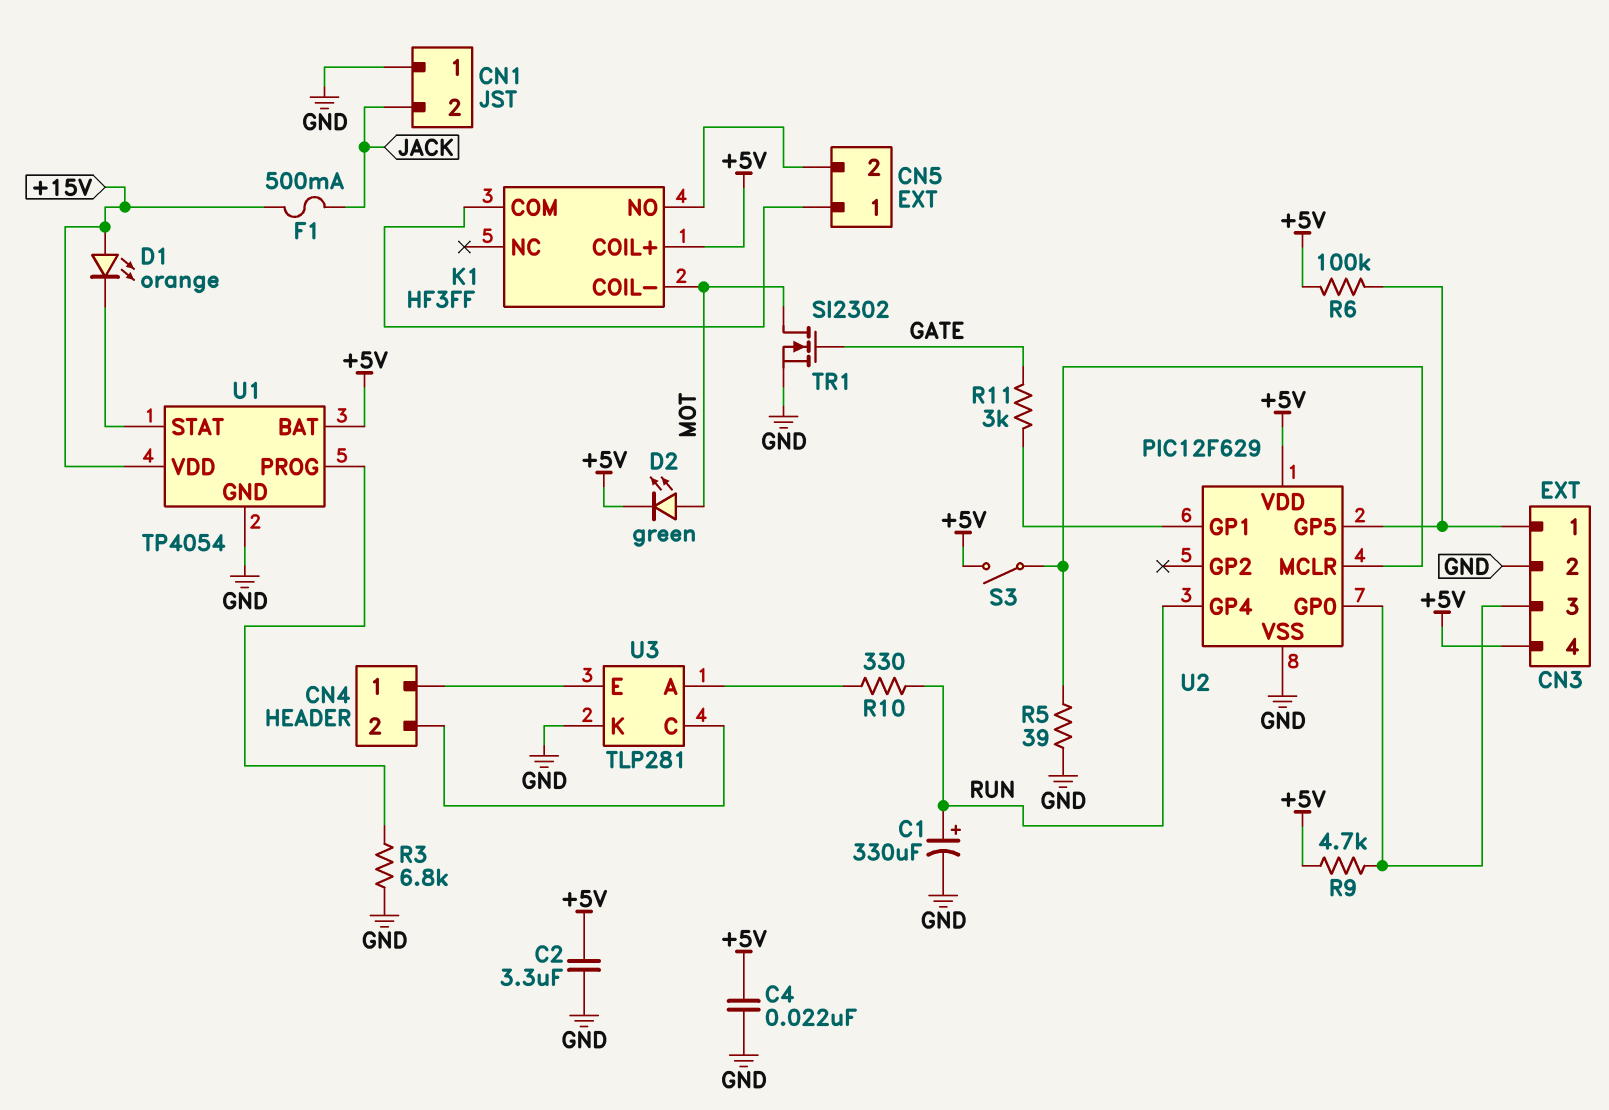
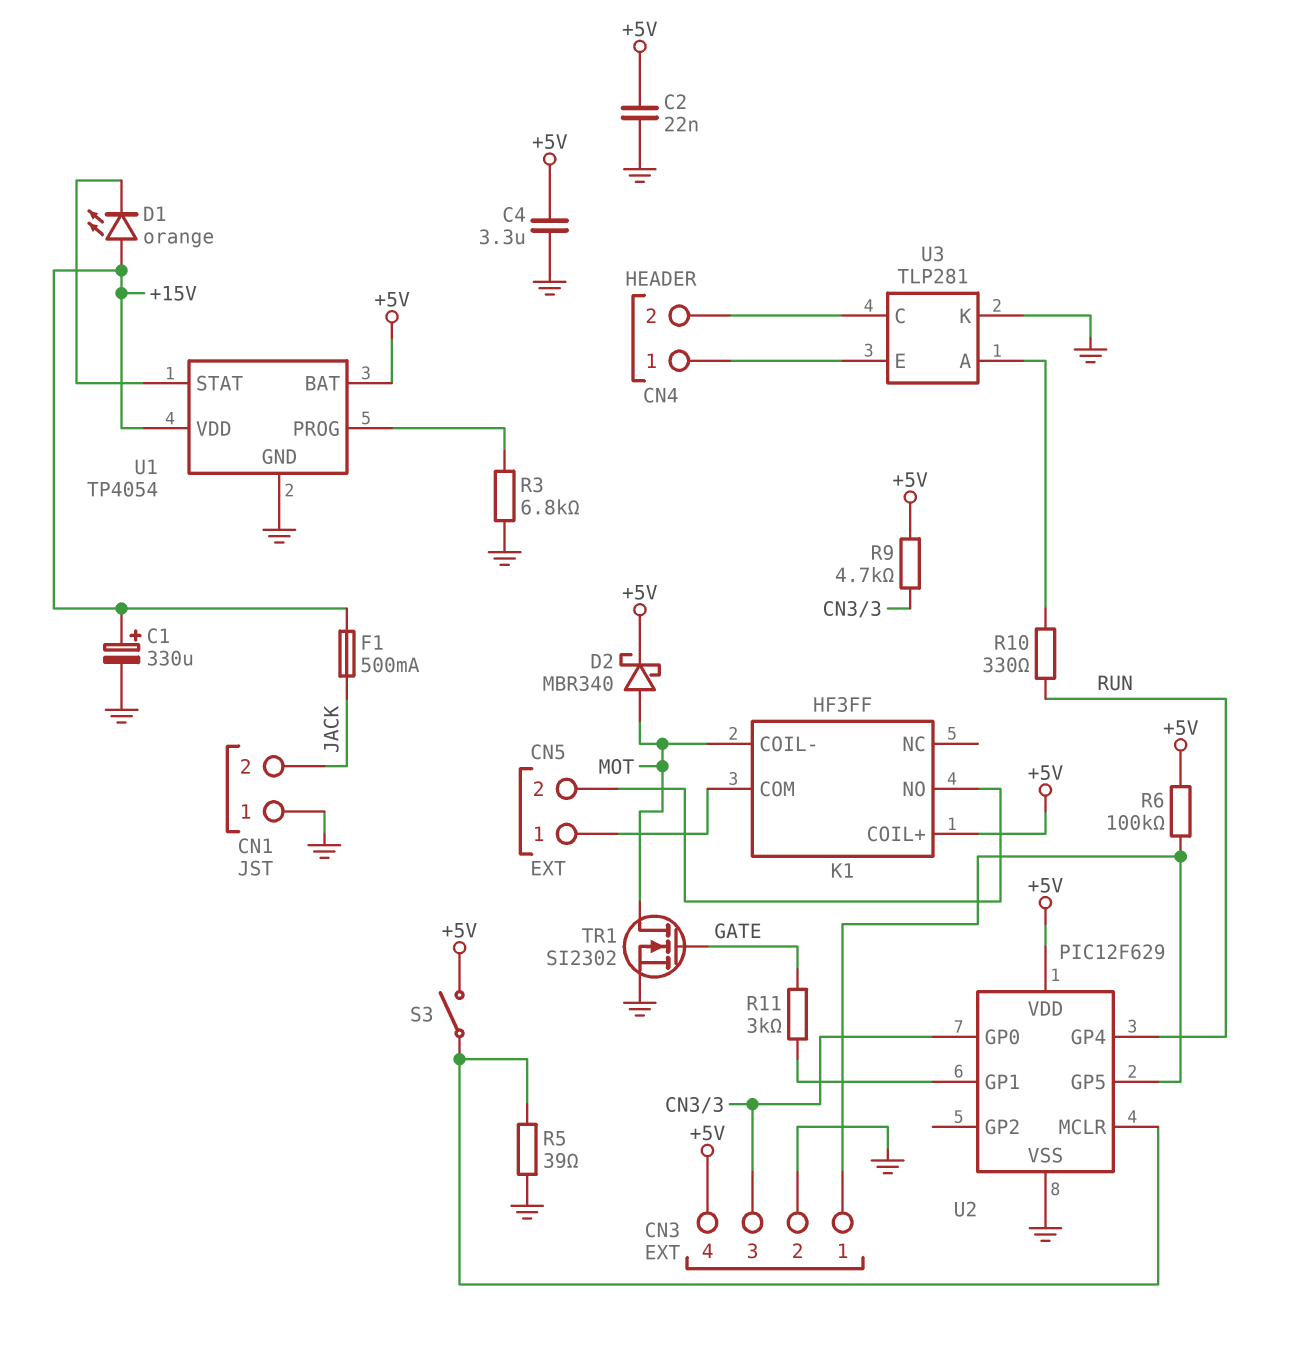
C1: 330uF (plus RUN, minus GND) -> 330uF (plus +15V, minus GND)
C2: 3.3uF (+5V, GND) -> 22nF (+5V, GND)
C4: 22nF (+5V, GND) -> 3.3uF (+5V, GND)
D2: LED green (A MOT, K +5V) -> schottky MBR340 (A MOT, K +5V)

